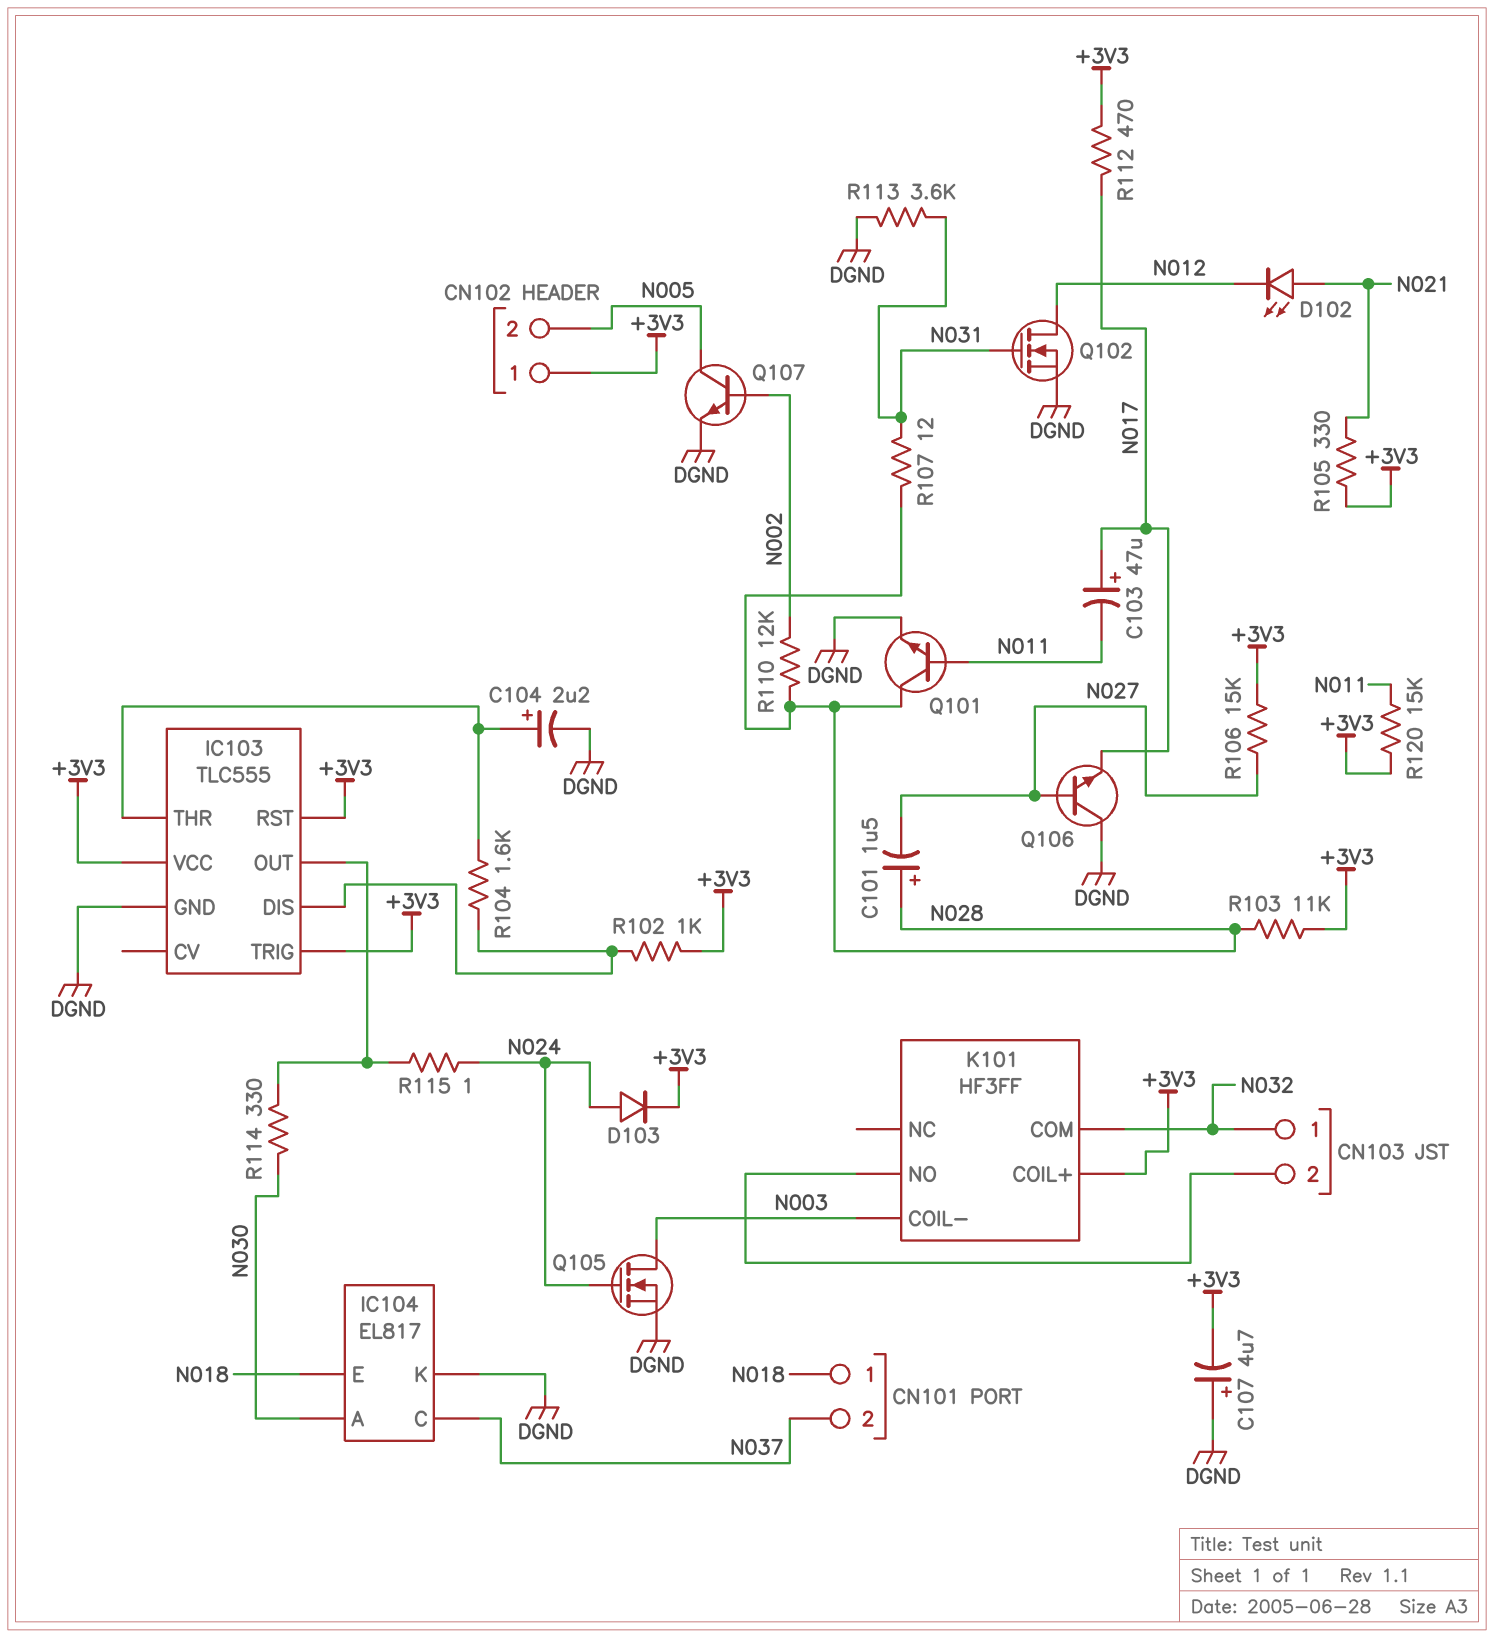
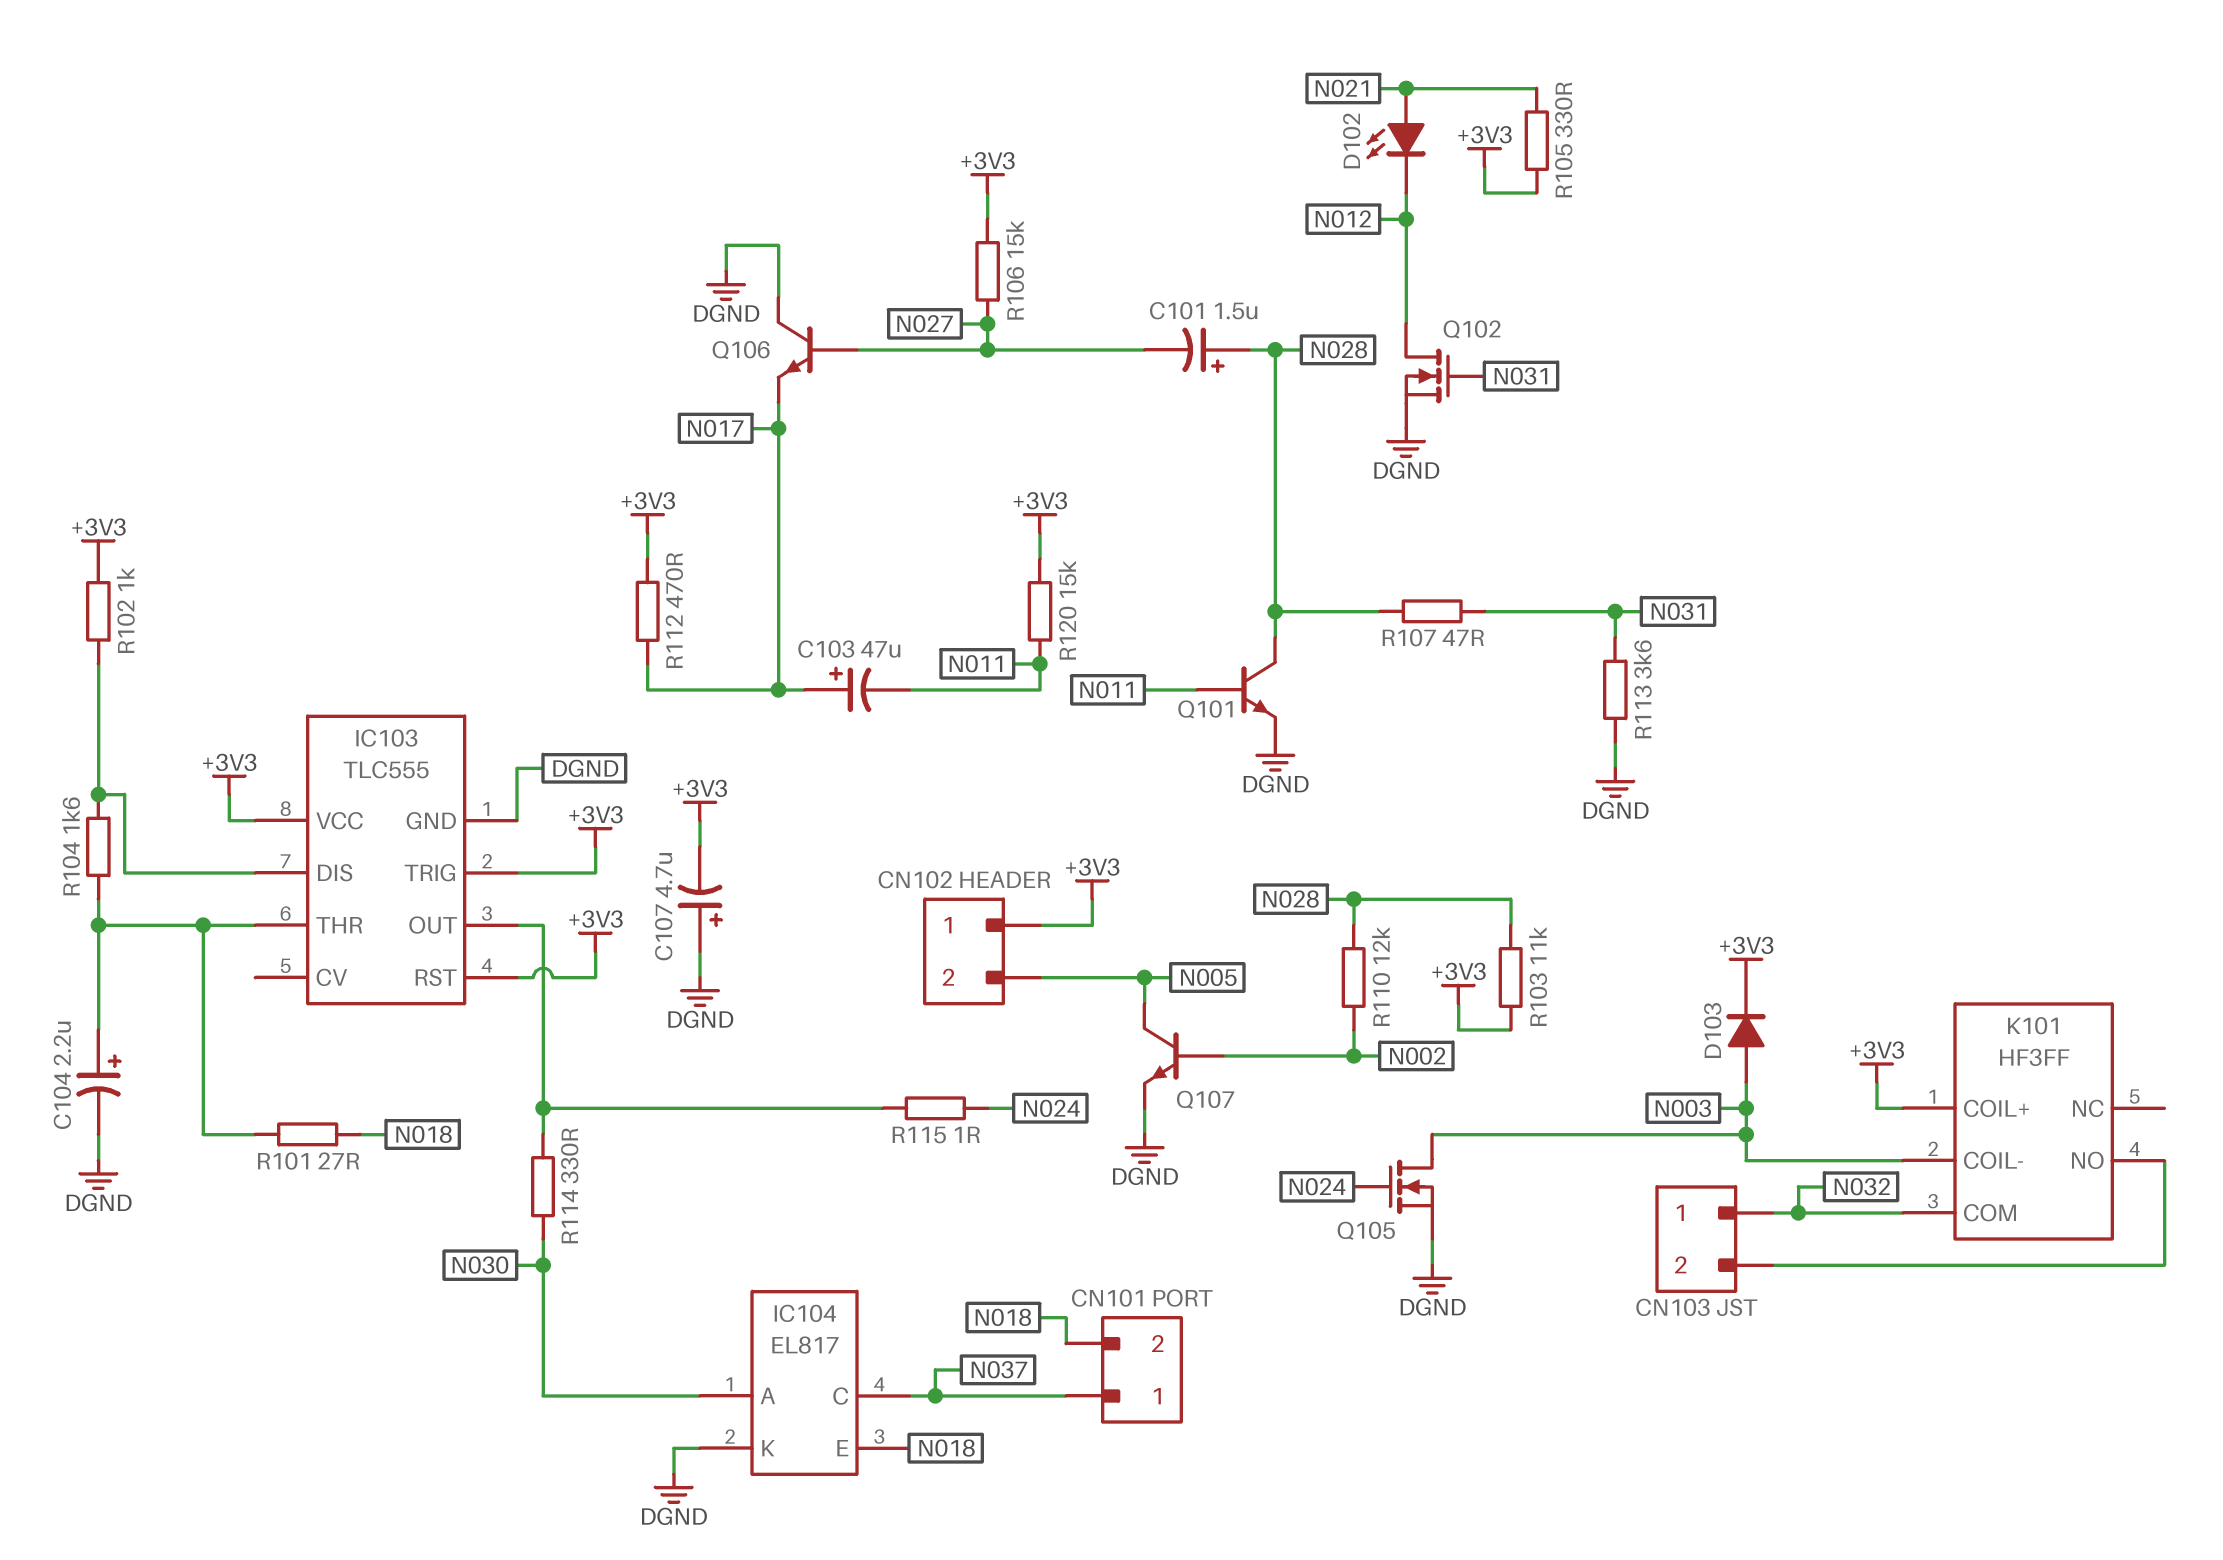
CN101 pin 1: N018 -> N037
CN101 pin 2: N037 -> N018
D103: diode (A N024, K +3V3) -> diode (A N003, K +3V3)
R101: none -> 27 (IC103/THR, N018)
R107: 12 (N028, N031) -> 47 (N028, N031)

